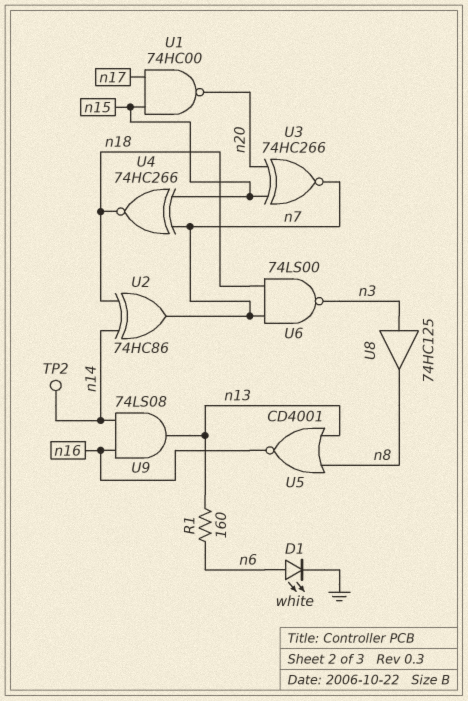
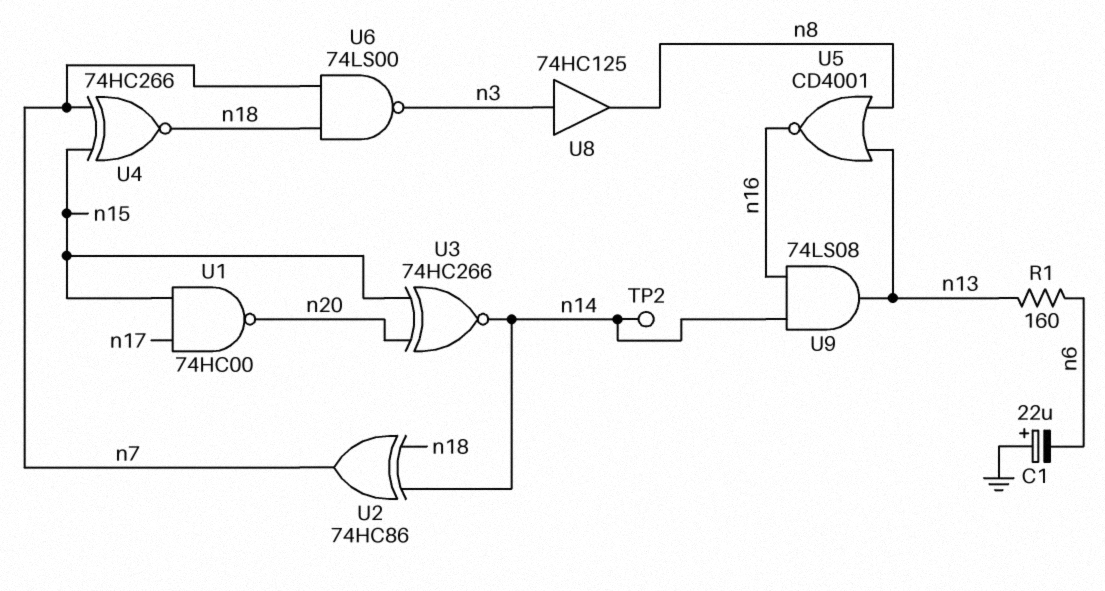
C1: none -> 22uF (plus GND, minus n6)
D1: LED white (A n6, K GND) -> none
U3: XNOR 74HC266 (in n15, in n20, out n7) -> XNOR 74HC266 (in n15, in n20, out n14)

